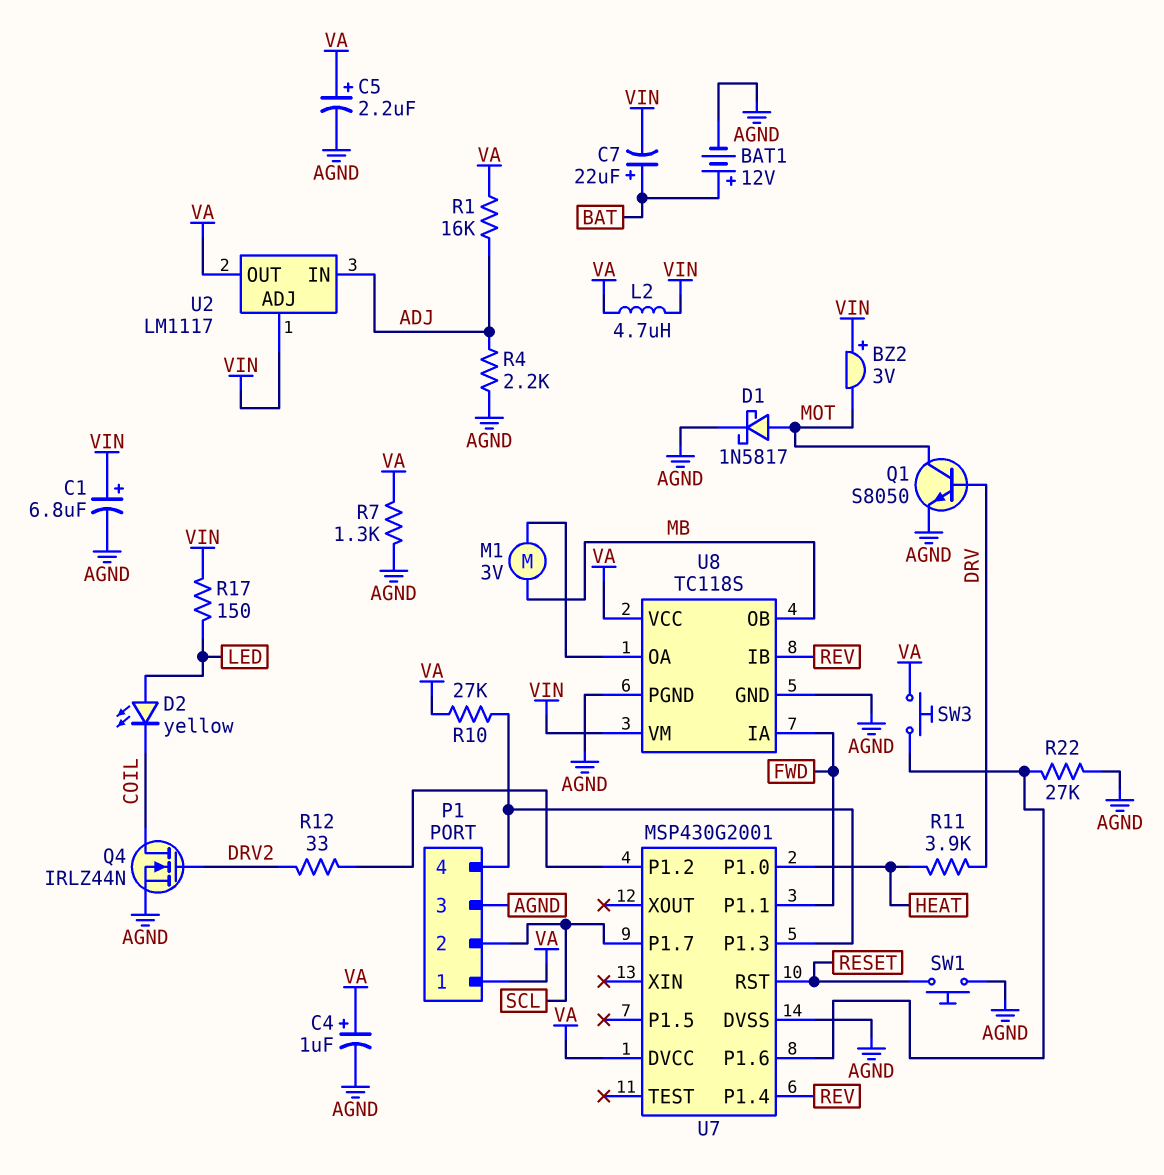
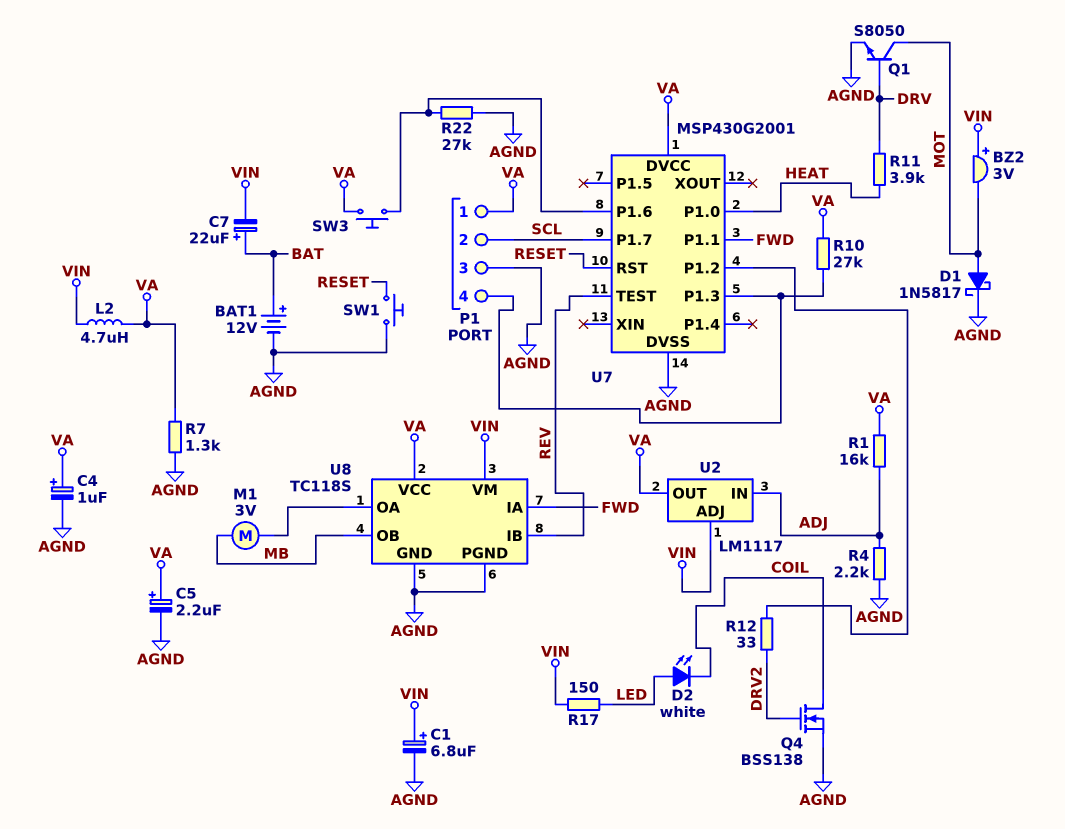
D2: LED yellow (A LED, K COIL) -> LED white (A LED, K COIL)
Q4: NMOS IRLZ44N (G DRV2, D COIL, S AGND) -> NMOS BSS138 (G DRV2, D COIL, S AGND)
U7 pin P1.4: REV -> none
U7 pin TEST: none -> REV

